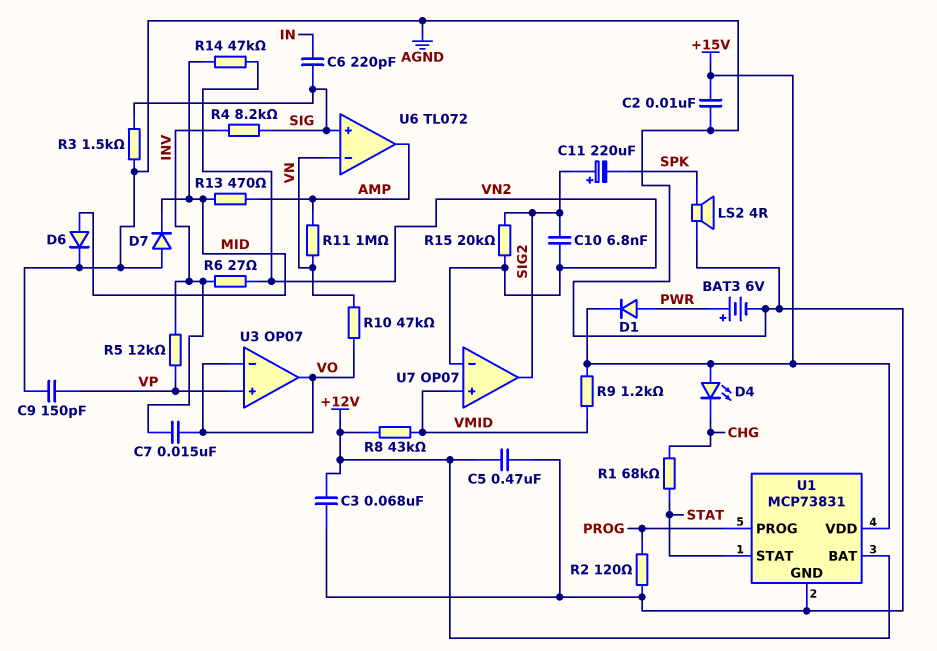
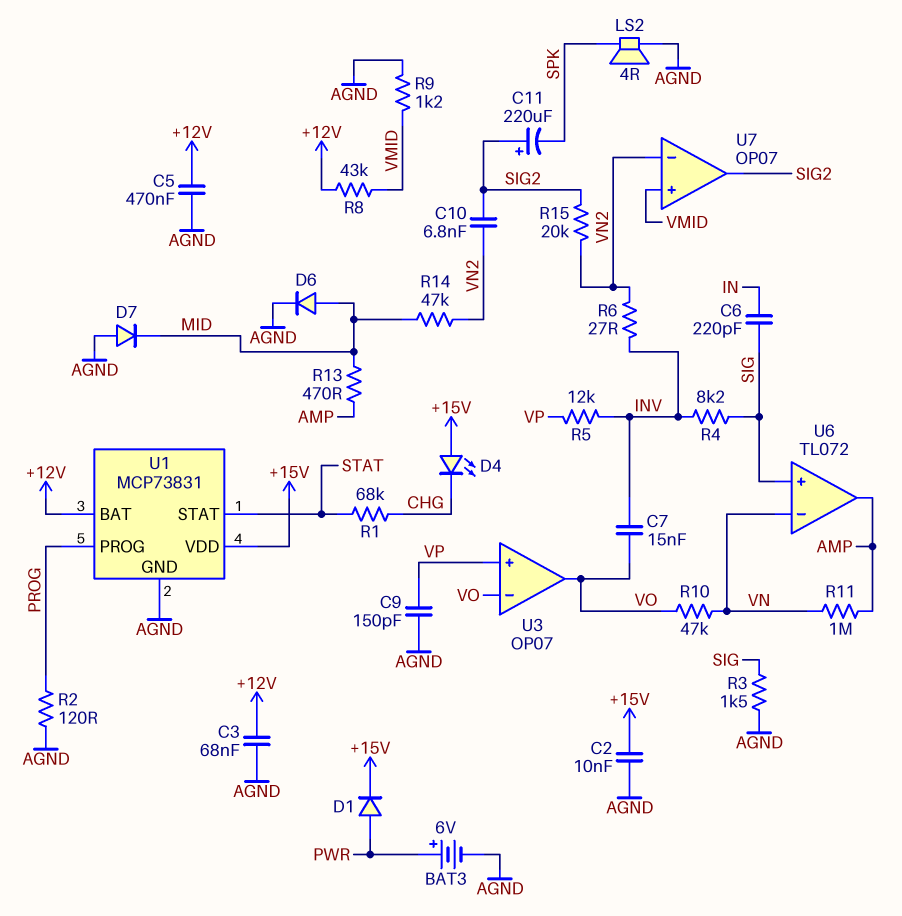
R9: 1.2k (+15V, VMID) -> 1.2k (AGND, VMID)

